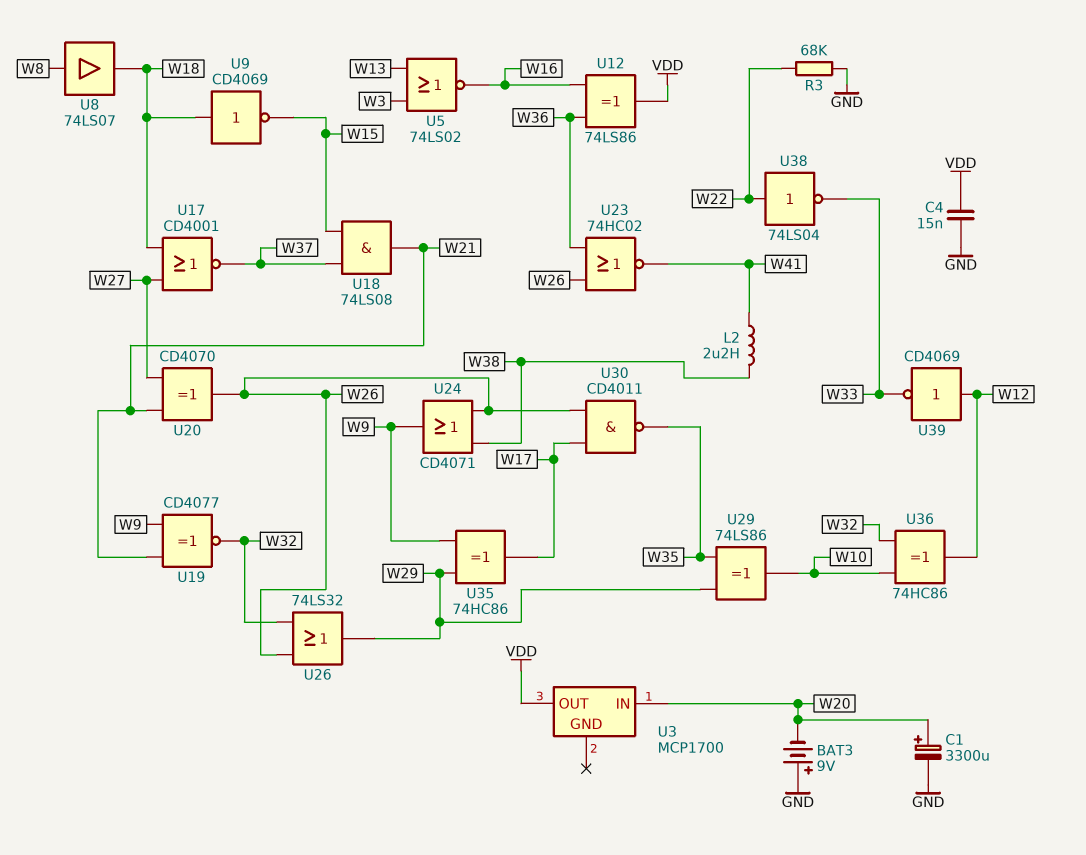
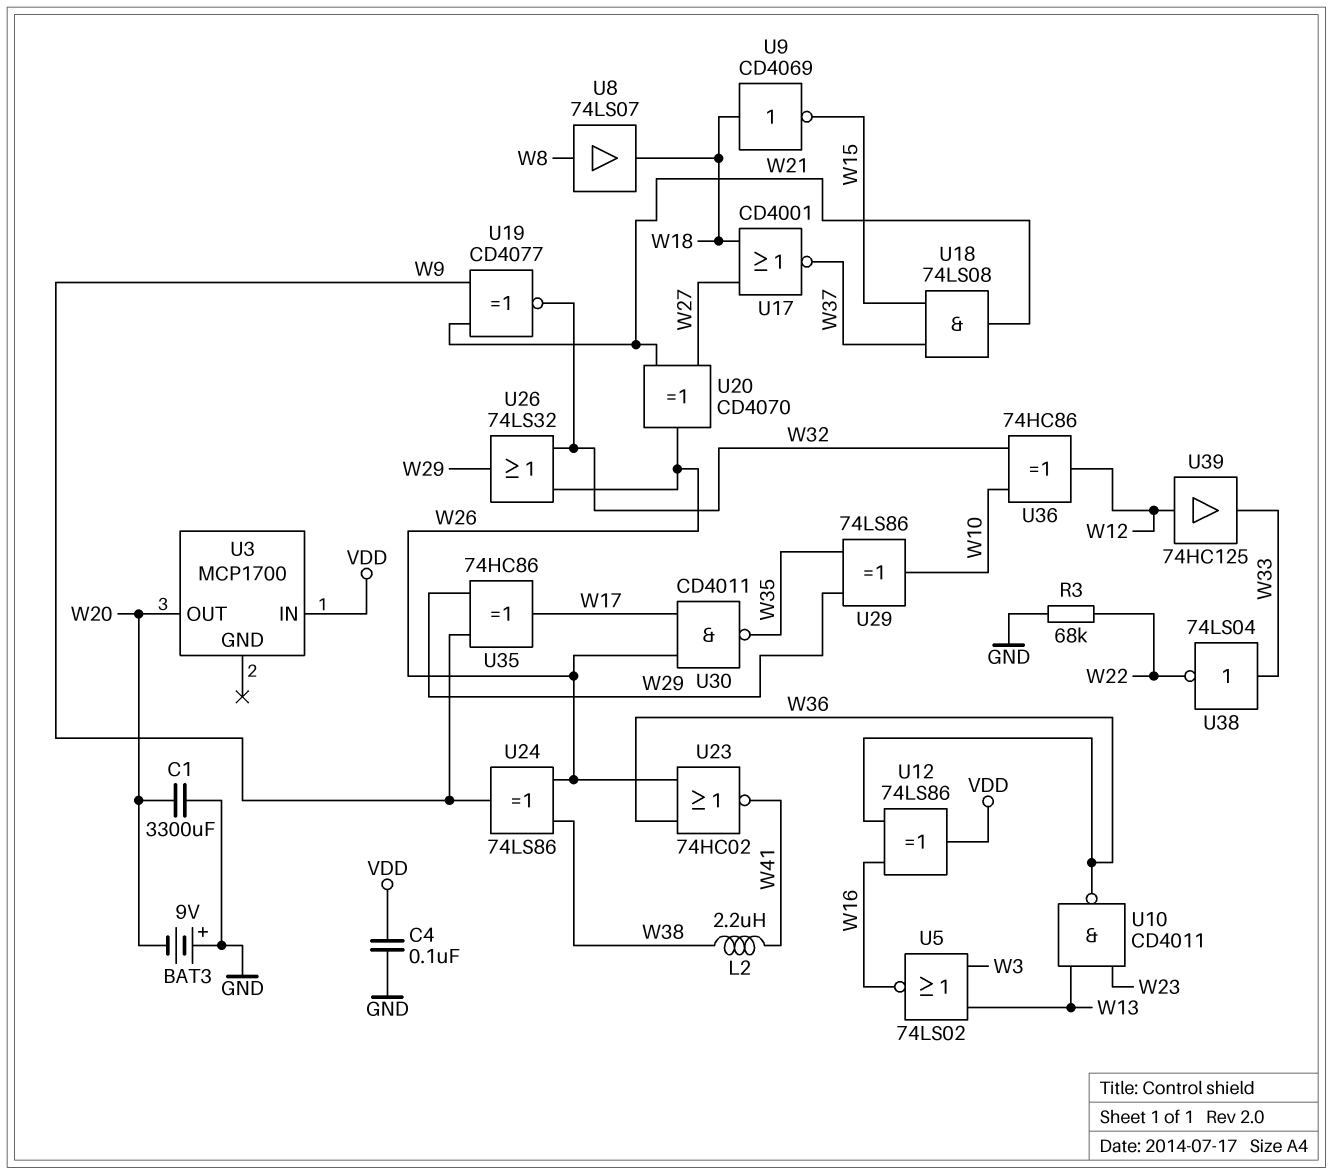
C1: 3300uF (plus W20, minus GND) -> 3300uF (GND, W20)
C4: 15nF (GND, VDD) -> 100nF (GND, VDD)
U3 pin IN: W20 -> VDD
U3 pin OUT: VDD -> W20
U10: none -> NAND CD4011 (in W13, in W23, out W36)
U24: OR CD4071 (in W26, in W38, out W9) -> XOR 74LS86 (in W26, in W38, out W9)
U38: NOT 74LS04 (in W22, out W33) -> NOT 74LS04 (in W33, out W22)
U39: NOT CD4069 (in W12, out W33) -> buffer 74HC125 (in W12, out W33)

